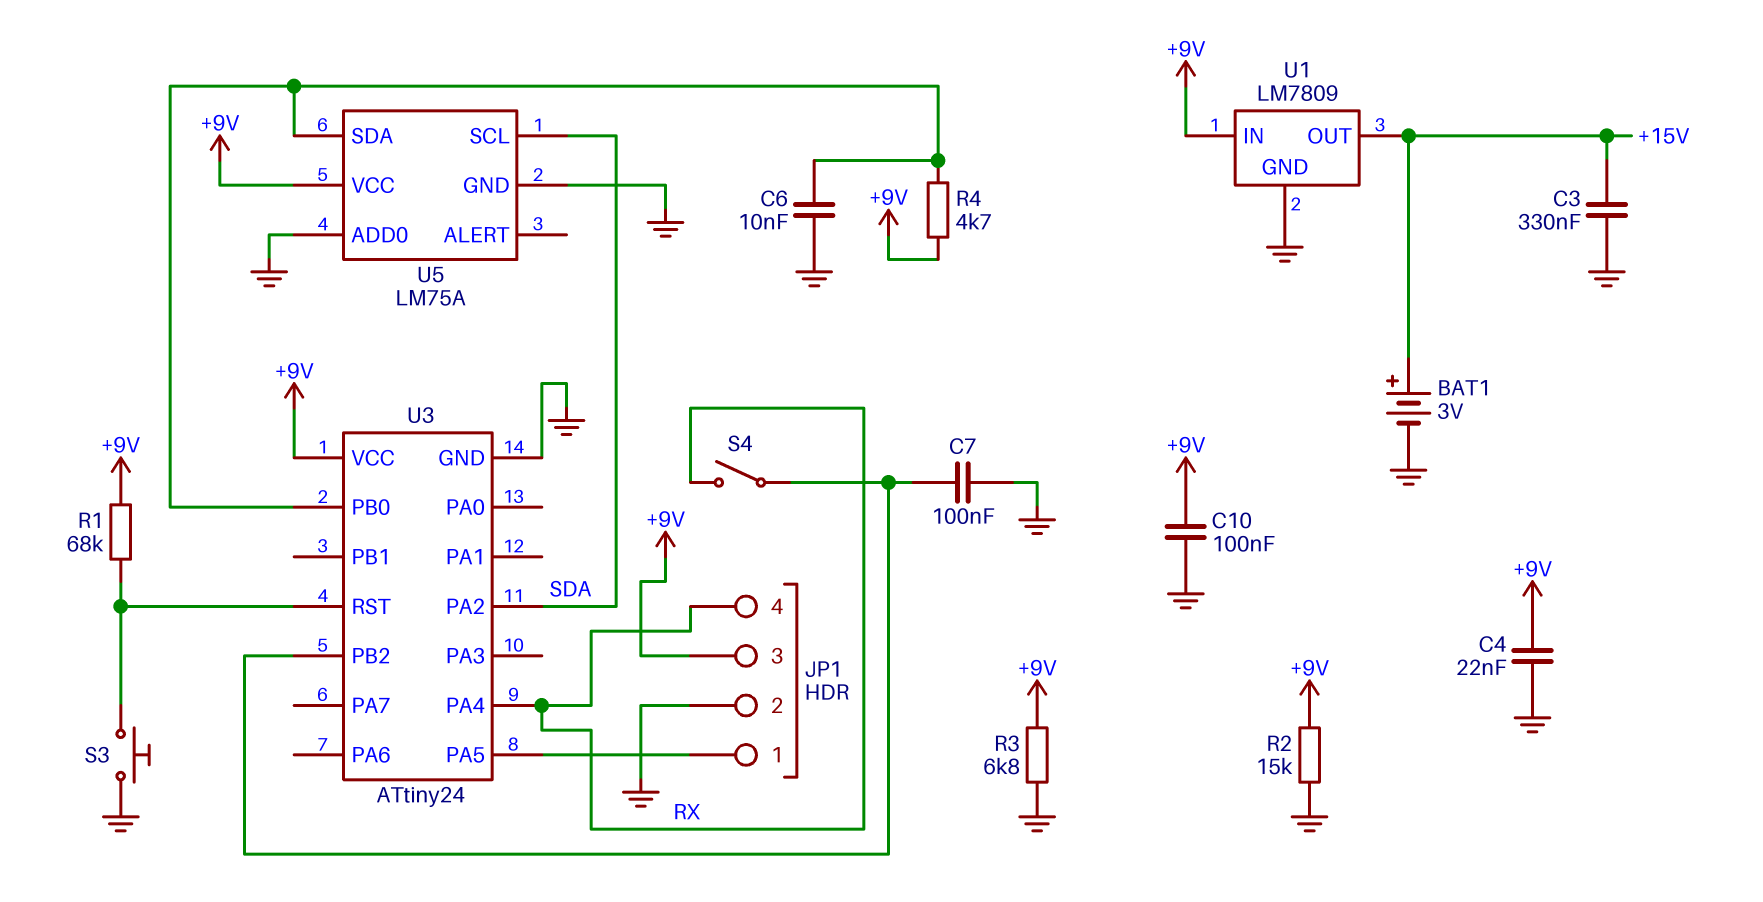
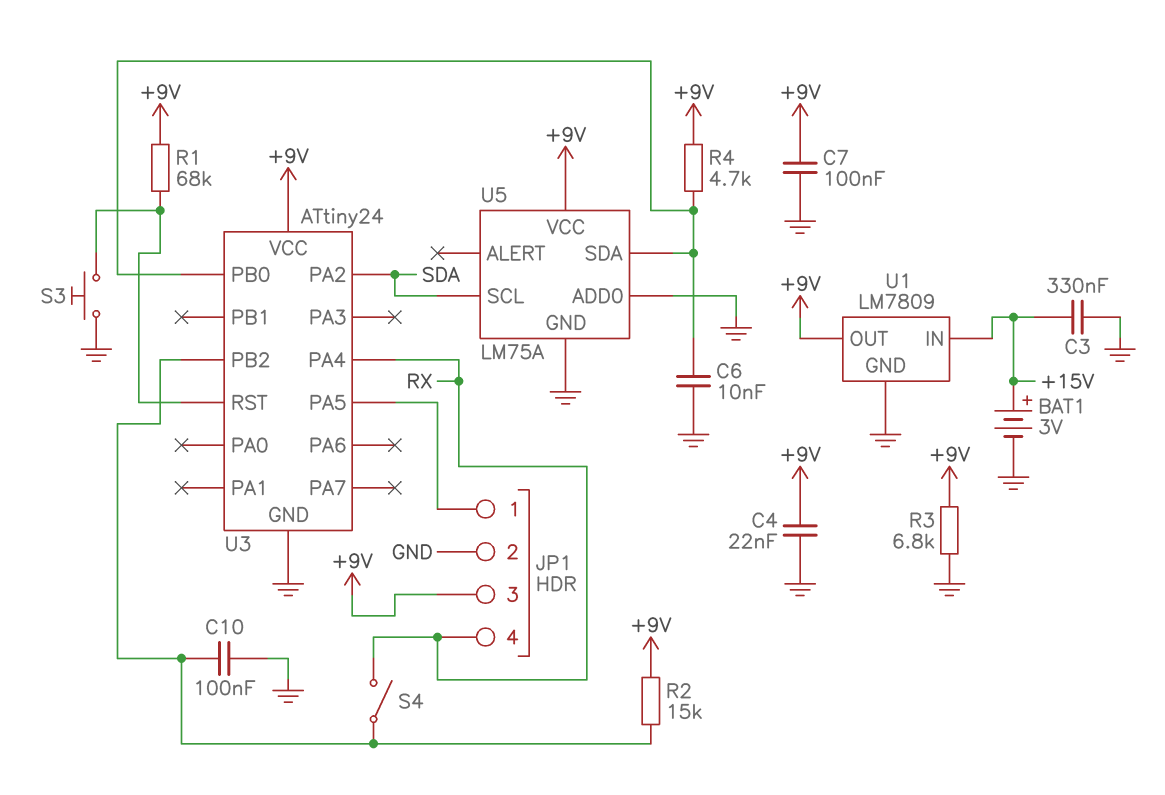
C7: 100nF (GND, U3/PB2) -> 100nF (+9V, GND)
C10: 100nF (+9V, GND) -> 100nF (GND, U3/PB2)
R2: 15k (+9V, GND) -> 15k (+9V, U3/PB2)
U1 pin IN: +9V -> +15V
U1 pin OUT: +15V -> +9V

